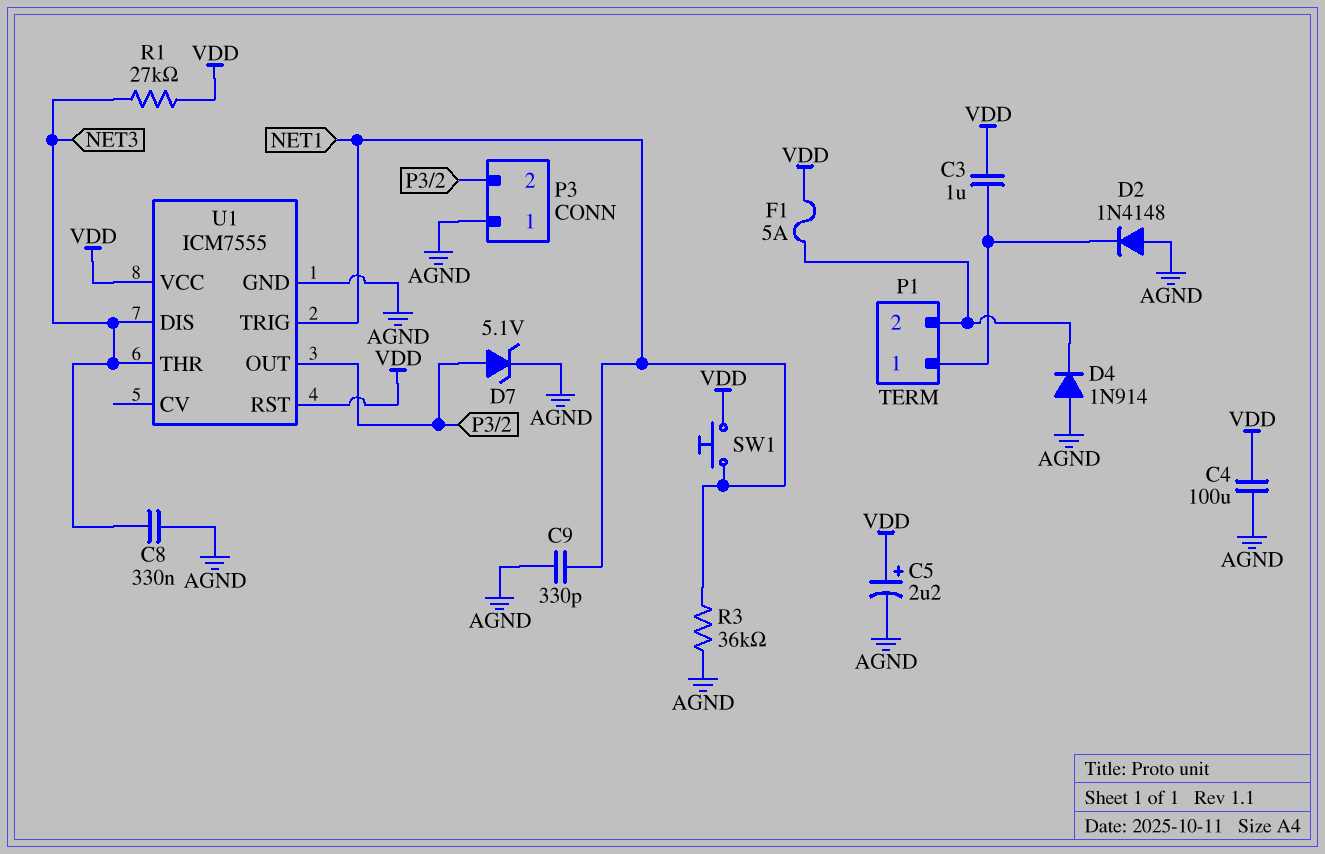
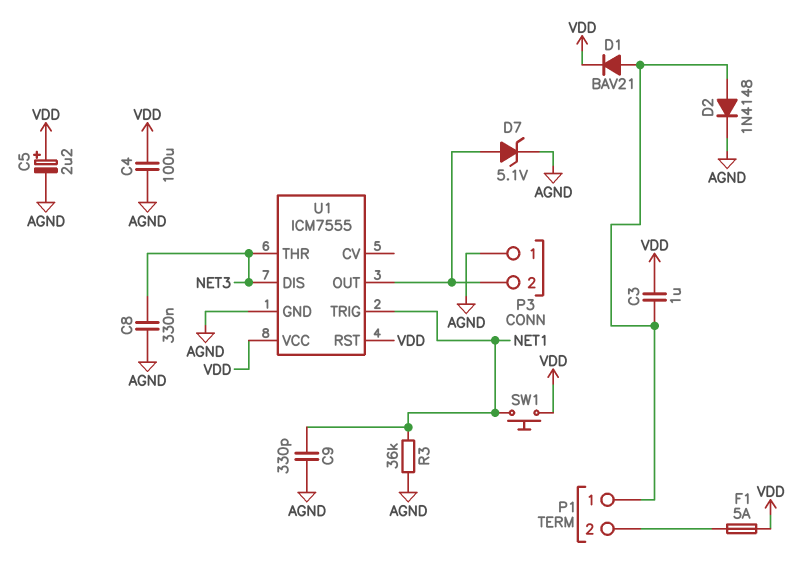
D1: none -> diode BAV21 (A P1/1, K VDD)
D2: diode 1N4148 (A AGND, K P1/1) -> diode 1N4148 (A P1/1, K AGND)
D4: diode 1N914 (A AGND, K P1/2) -> none
R1: 27k (NET3, VDD) -> none

